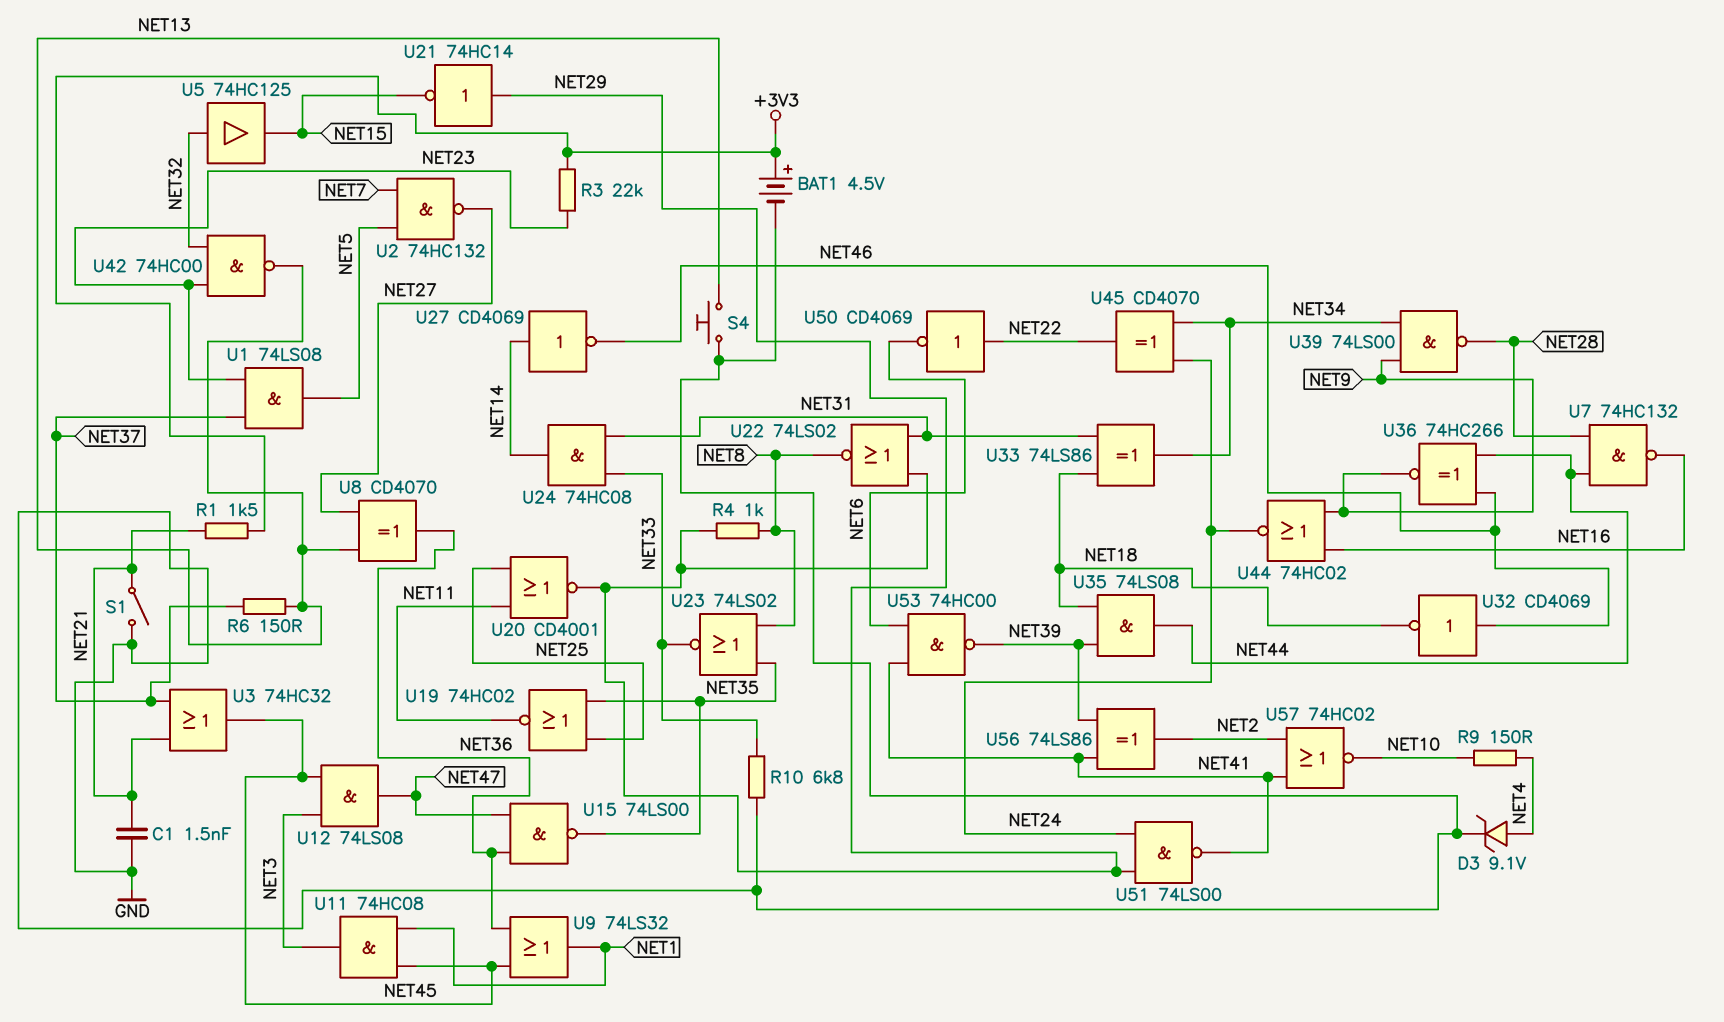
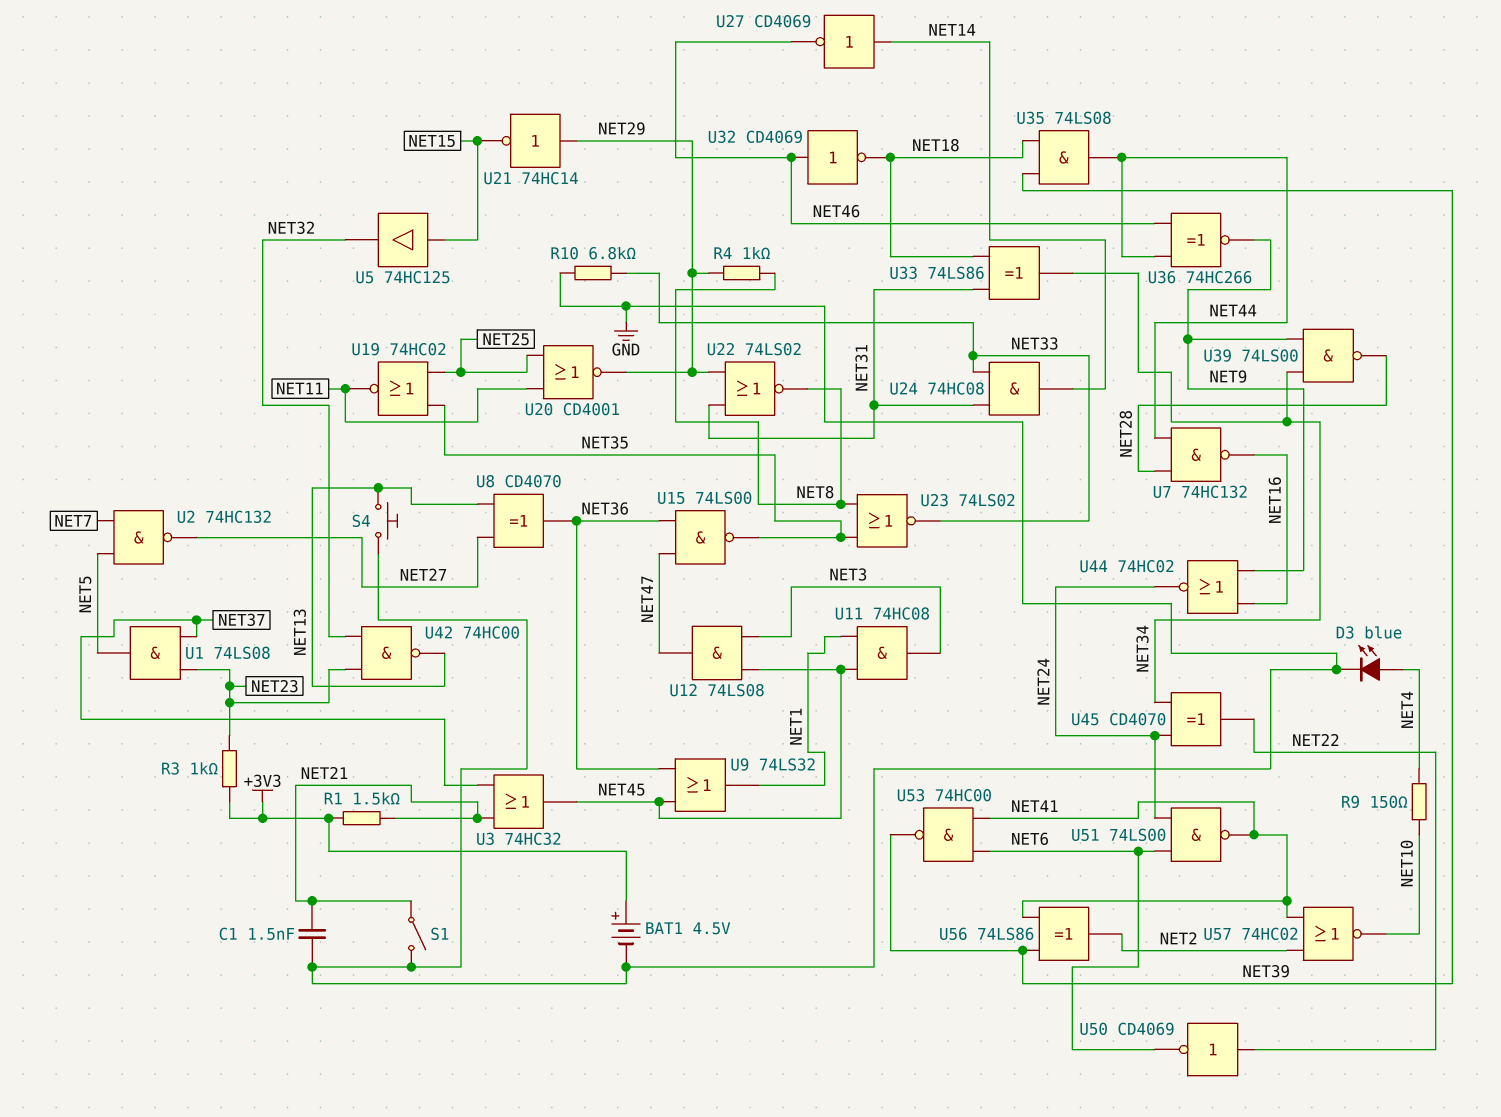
D3: zener 9.1V (A NET4, K GND) -> LED blue (A NET4, K GND)
R3: 22k (+3V3, NET23) -> 1k (+3V3, NET23)
R6: 150 (NET13, NET37) -> none
U5: buffer 74HC125 (in NET32, out NET15) -> buffer 74HC125 (in NET15, out NET32)
U51: NAND 74LS00 (in NET24, in NET29, out NET41) -> NAND 74LS00 (in NET6, in NET24, out NET41)

